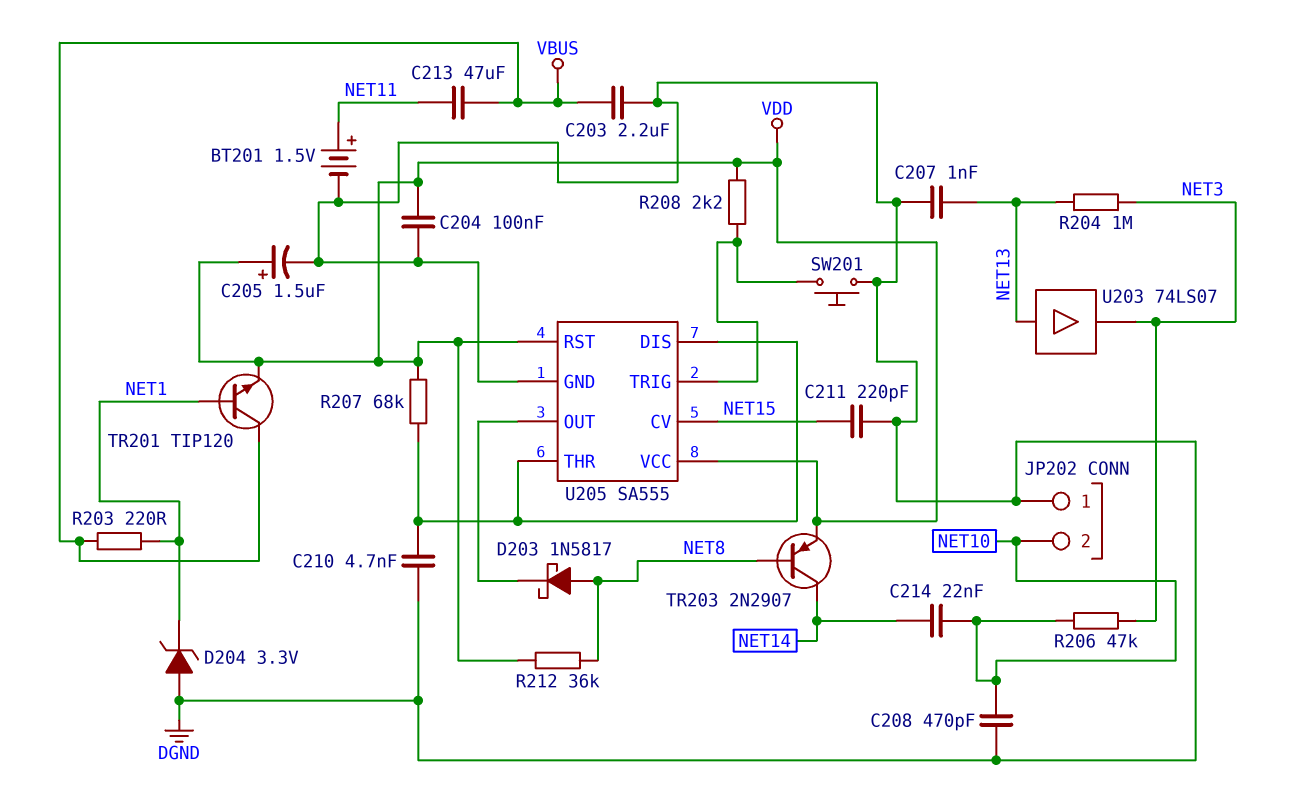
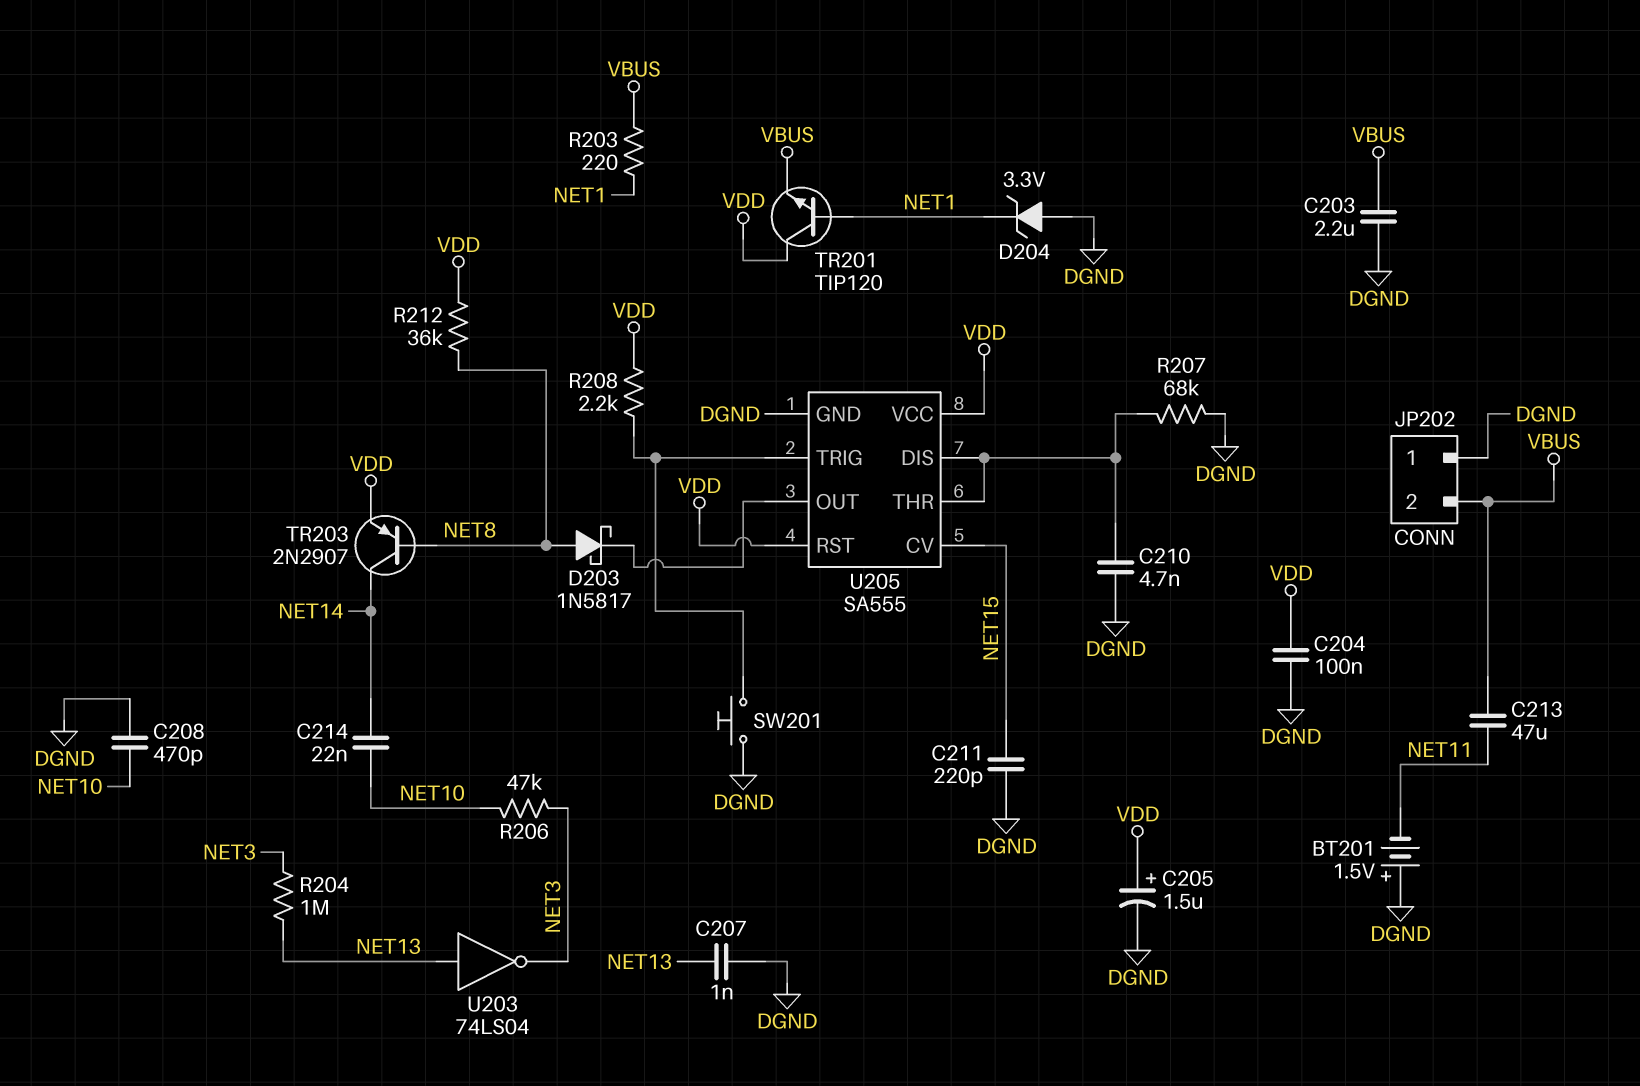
BT201: 1.5V (plus NET11, minus DGND) -> 1.5V (plus DGND, minus NET11)
JP202 pin 2: NET10 -> VBUS
R207: 68k (U205/DIS, VDD) -> 68k (DGND, U205/DIS)
TR201: NPN TIP120 (B NET1, C VBUS, E VDD) -> NPN TIP120 (B NET1, C VDD, E VBUS)
U203: buffer 74LS07 (in NET13, out NET3) -> NOT 74LS04 (in NET13, out NET3)

